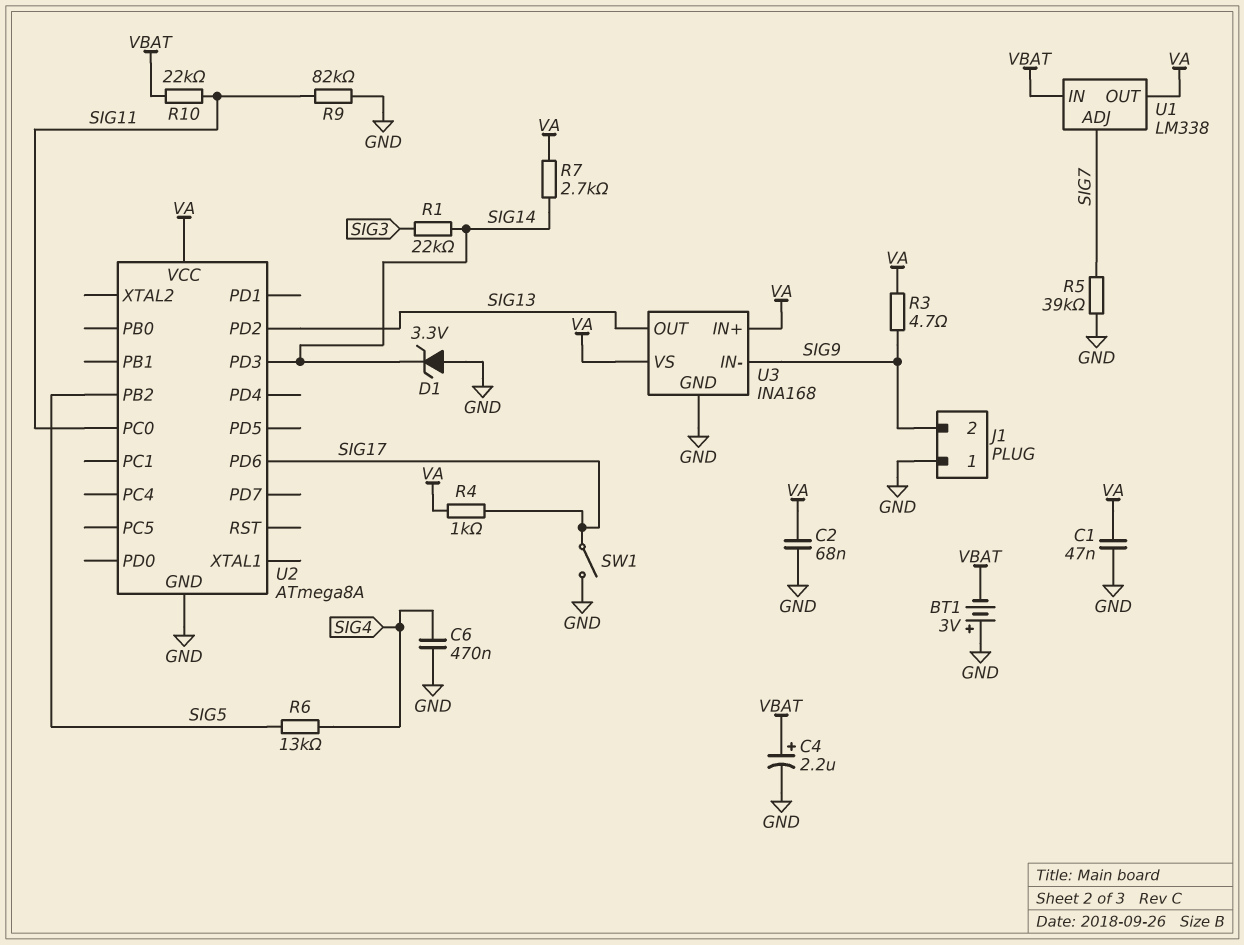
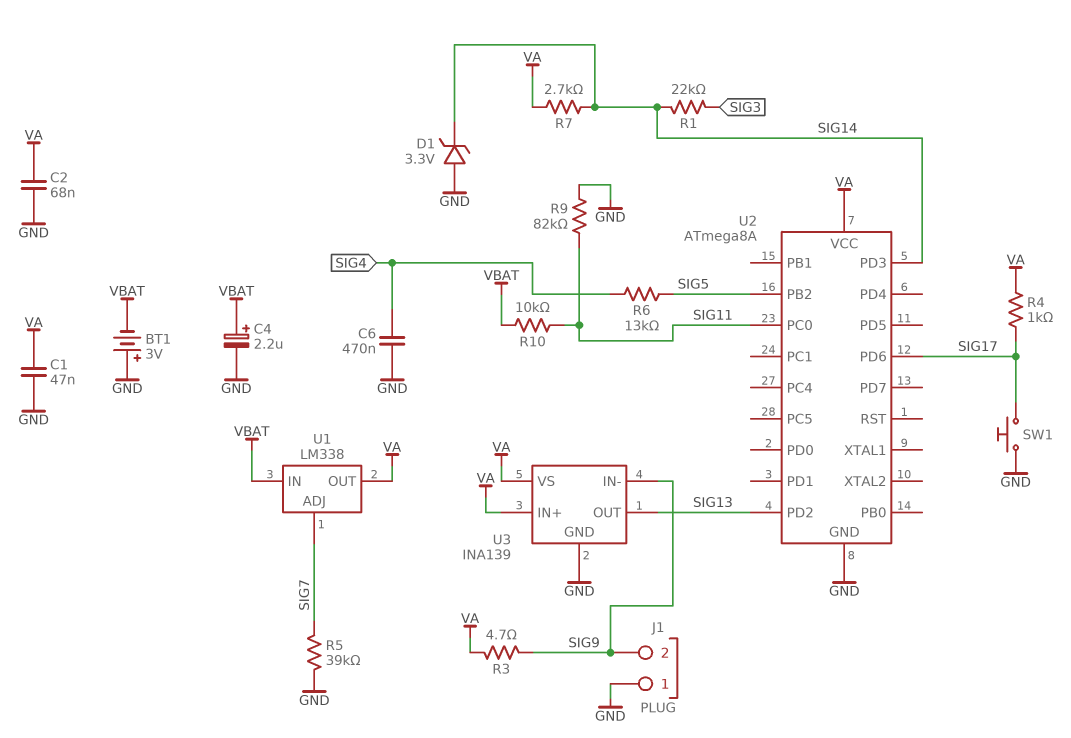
R10: 22k (SIG11, VBAT) -> 10k (SIG11, VBAT)
SW1: switch (GND, SIG17) -> button (GND, SIG17)
U3: INA168 -> INA139

